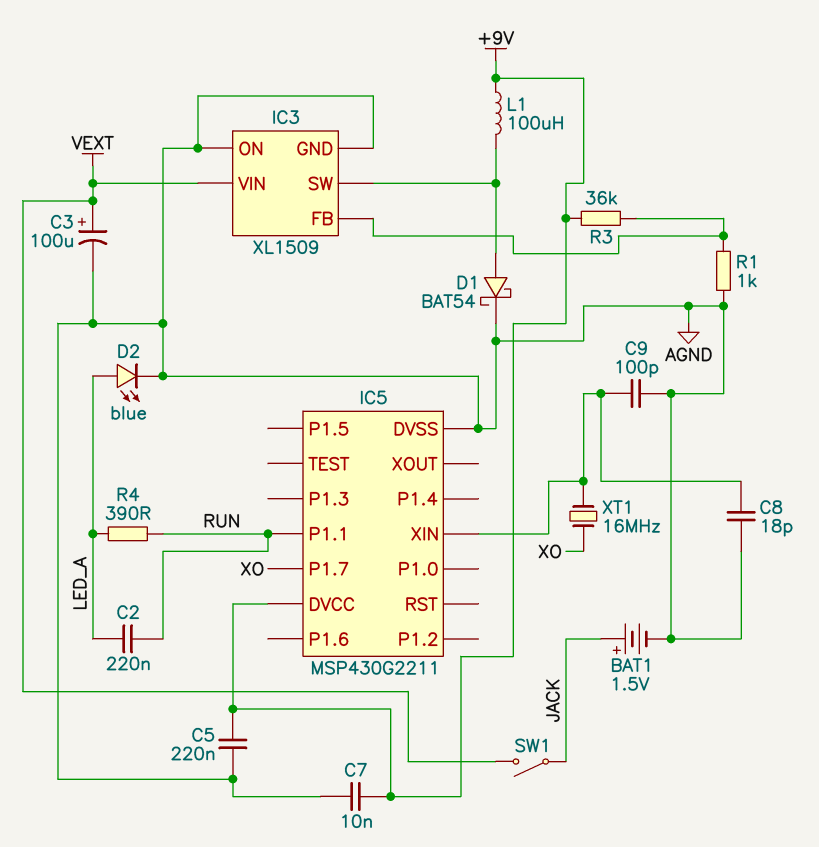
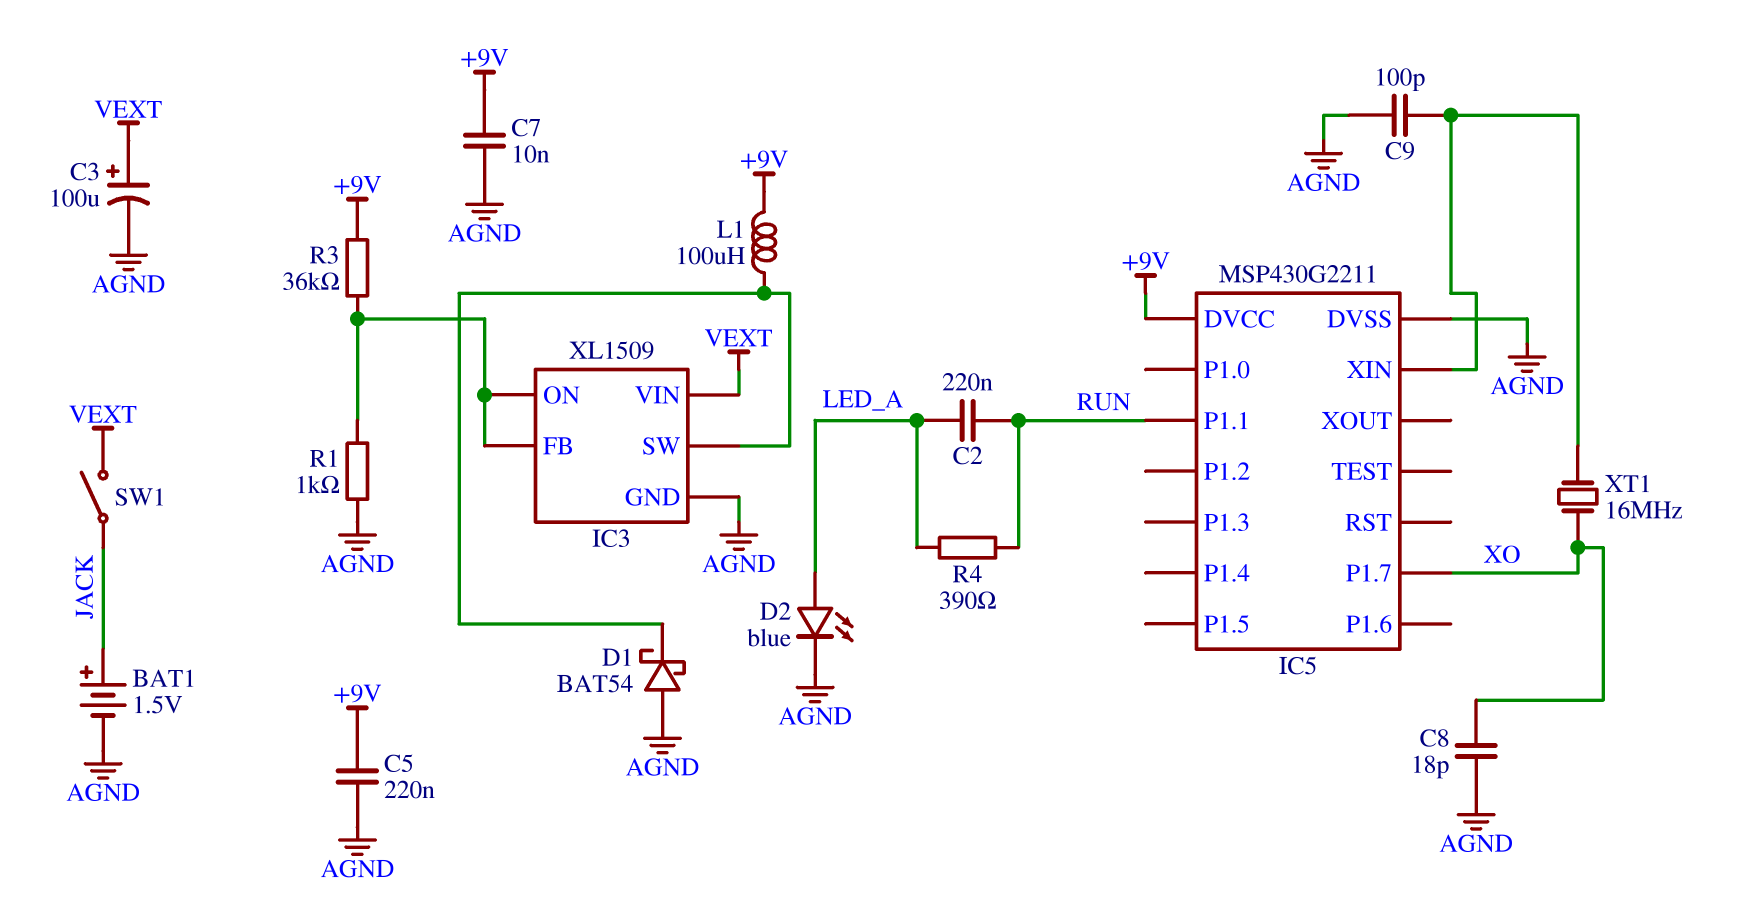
C8: 18pF (AGND, IC5/XIN) -> 18pF (AGND, XO)
D1: schottky BAT54 (A IC3/SW, K AGND) -> schottky BAT54 (A AGND, K IC3/SW)
IC3 pin ON: AGND -> IC3/FB

